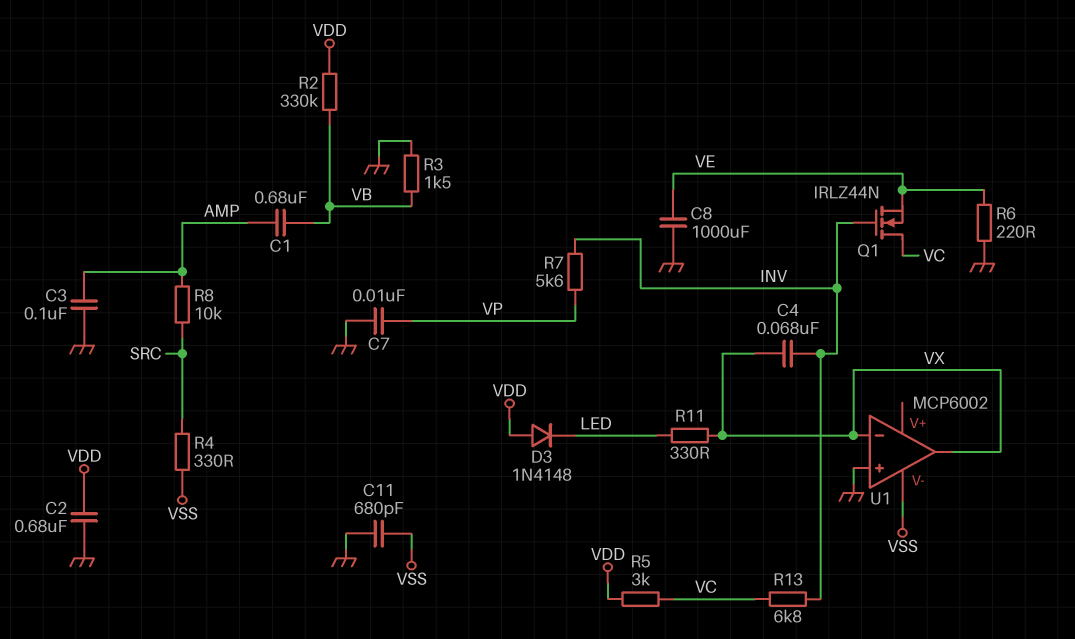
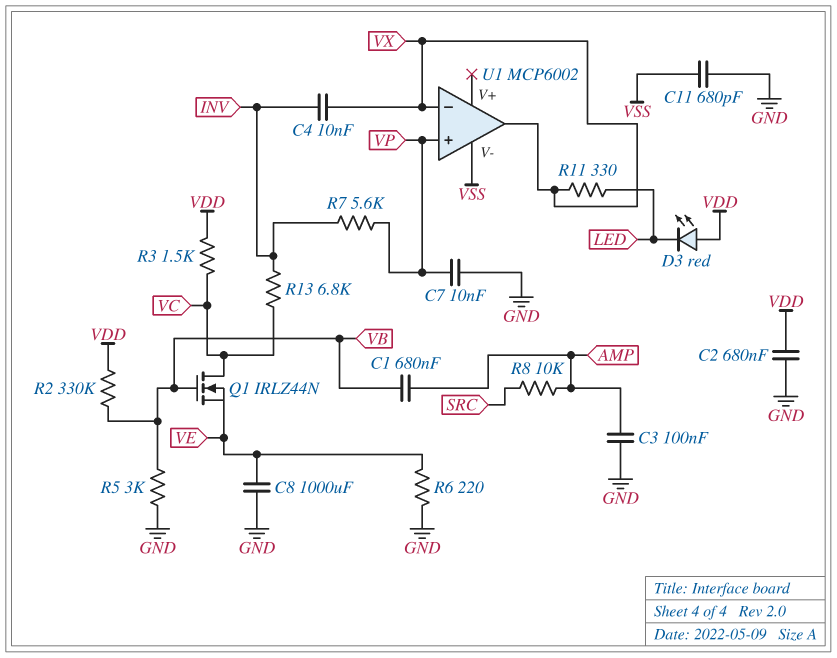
C4: 68nF (INV, VX) -> 10nF (INV, VX)
D3: diode 1N4148 (A VDD, K LED) -> LED red (A VDD, K LED)
Q1: NMOS IRLZ44N (G INV, D VC, S VE) -> NMOS IRLZ44N (G VB, D VC, S VE)
R3: 1.5k (GND, VB) -> 1.5k (VC, VDD)
R4: 330 (SRC, VSS) -> none
R5: 3k (VC, VDD) -> 3k (GND, VB)
U1 pin in+: GND -> VP

